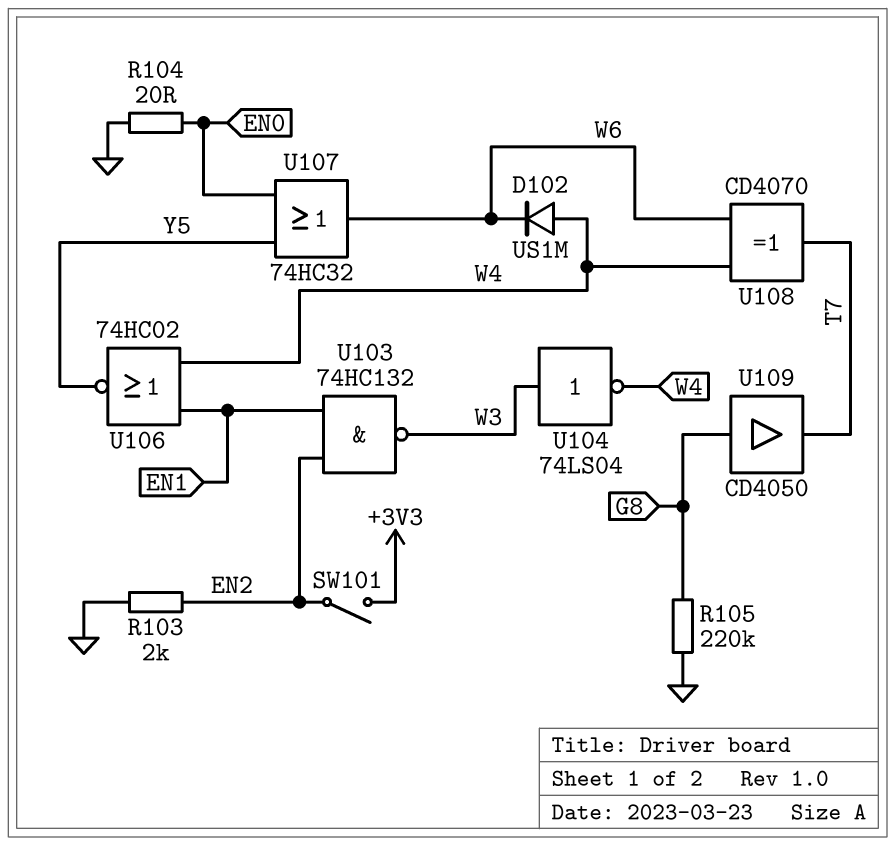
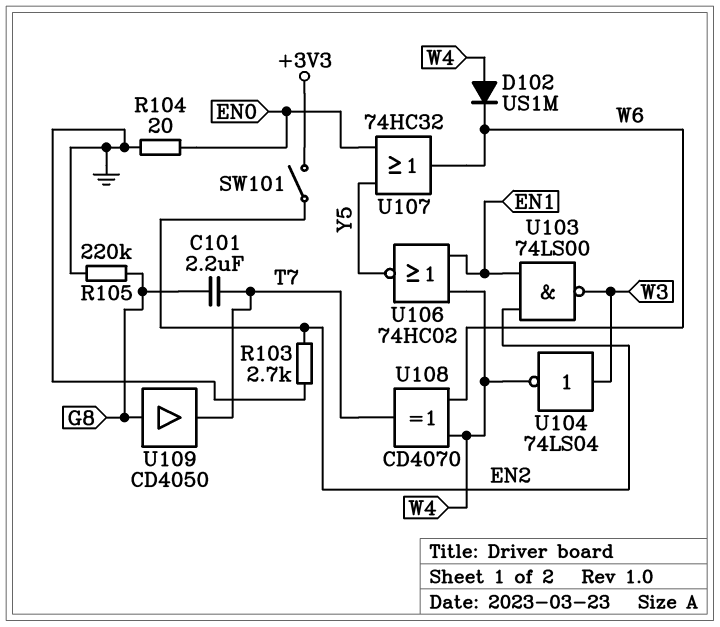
C101: none -> 2.2uF (G8, T7)
R103: 2k (EN2, GND) -> 2.7k (EN2, GND)
U103: NAND 74HC132 (in EN1, in EN2, out W3) -> NAND 74LS00 (in EN1, in EN2, out W3)

